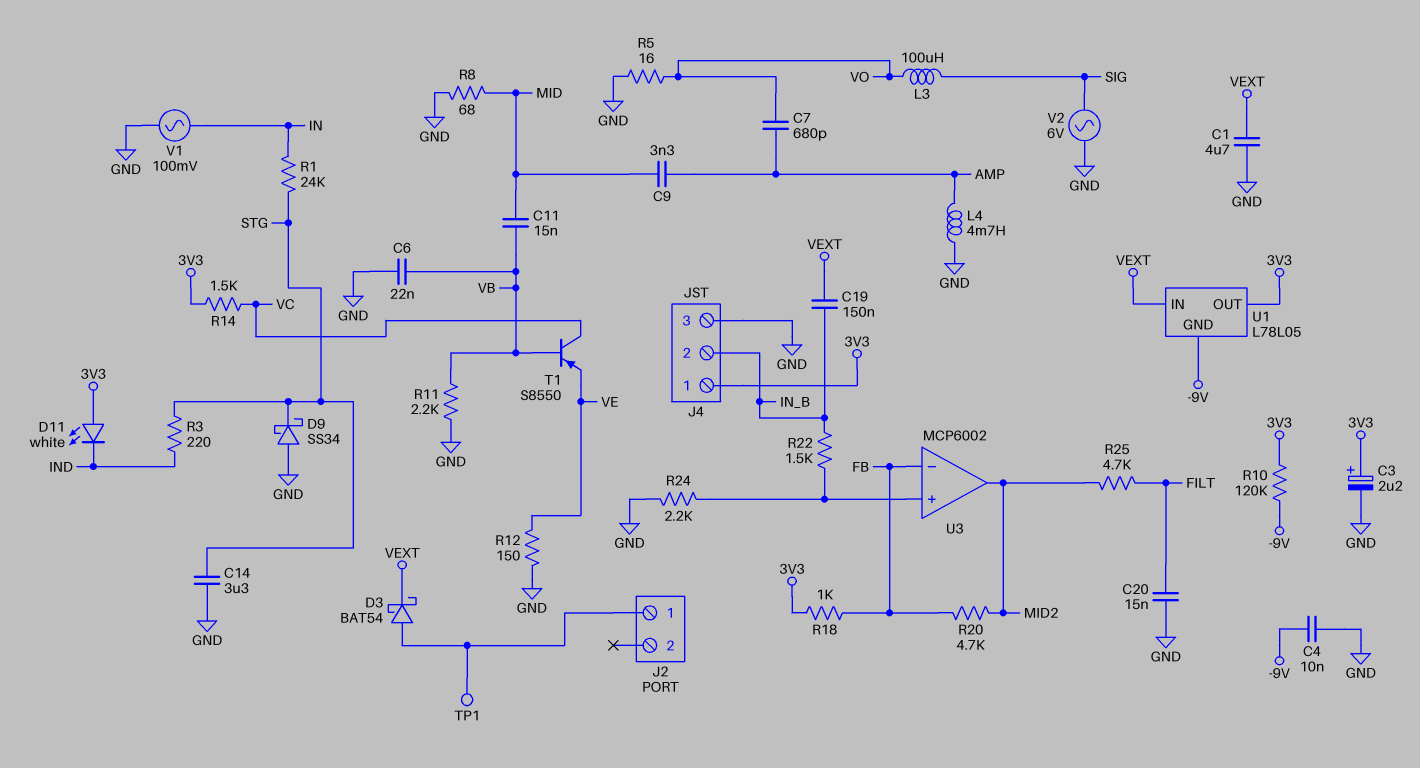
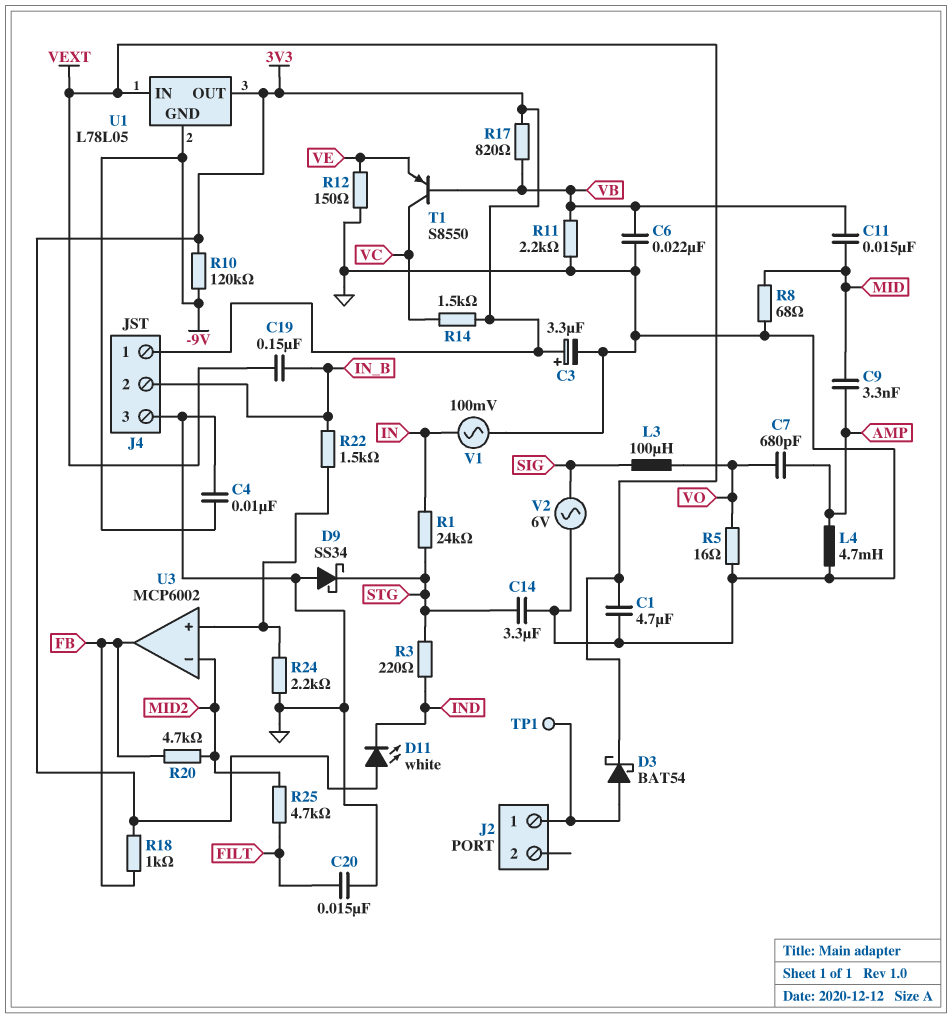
C3: 2.2uF (plus 3V3, minus GND) -> 3.3uF (plus 3V3, minus GND)
R17: none -> 820 (3V3, VB)
U3 pin in-: FB -> MID2
U3 pin out: MID2 -> FB

